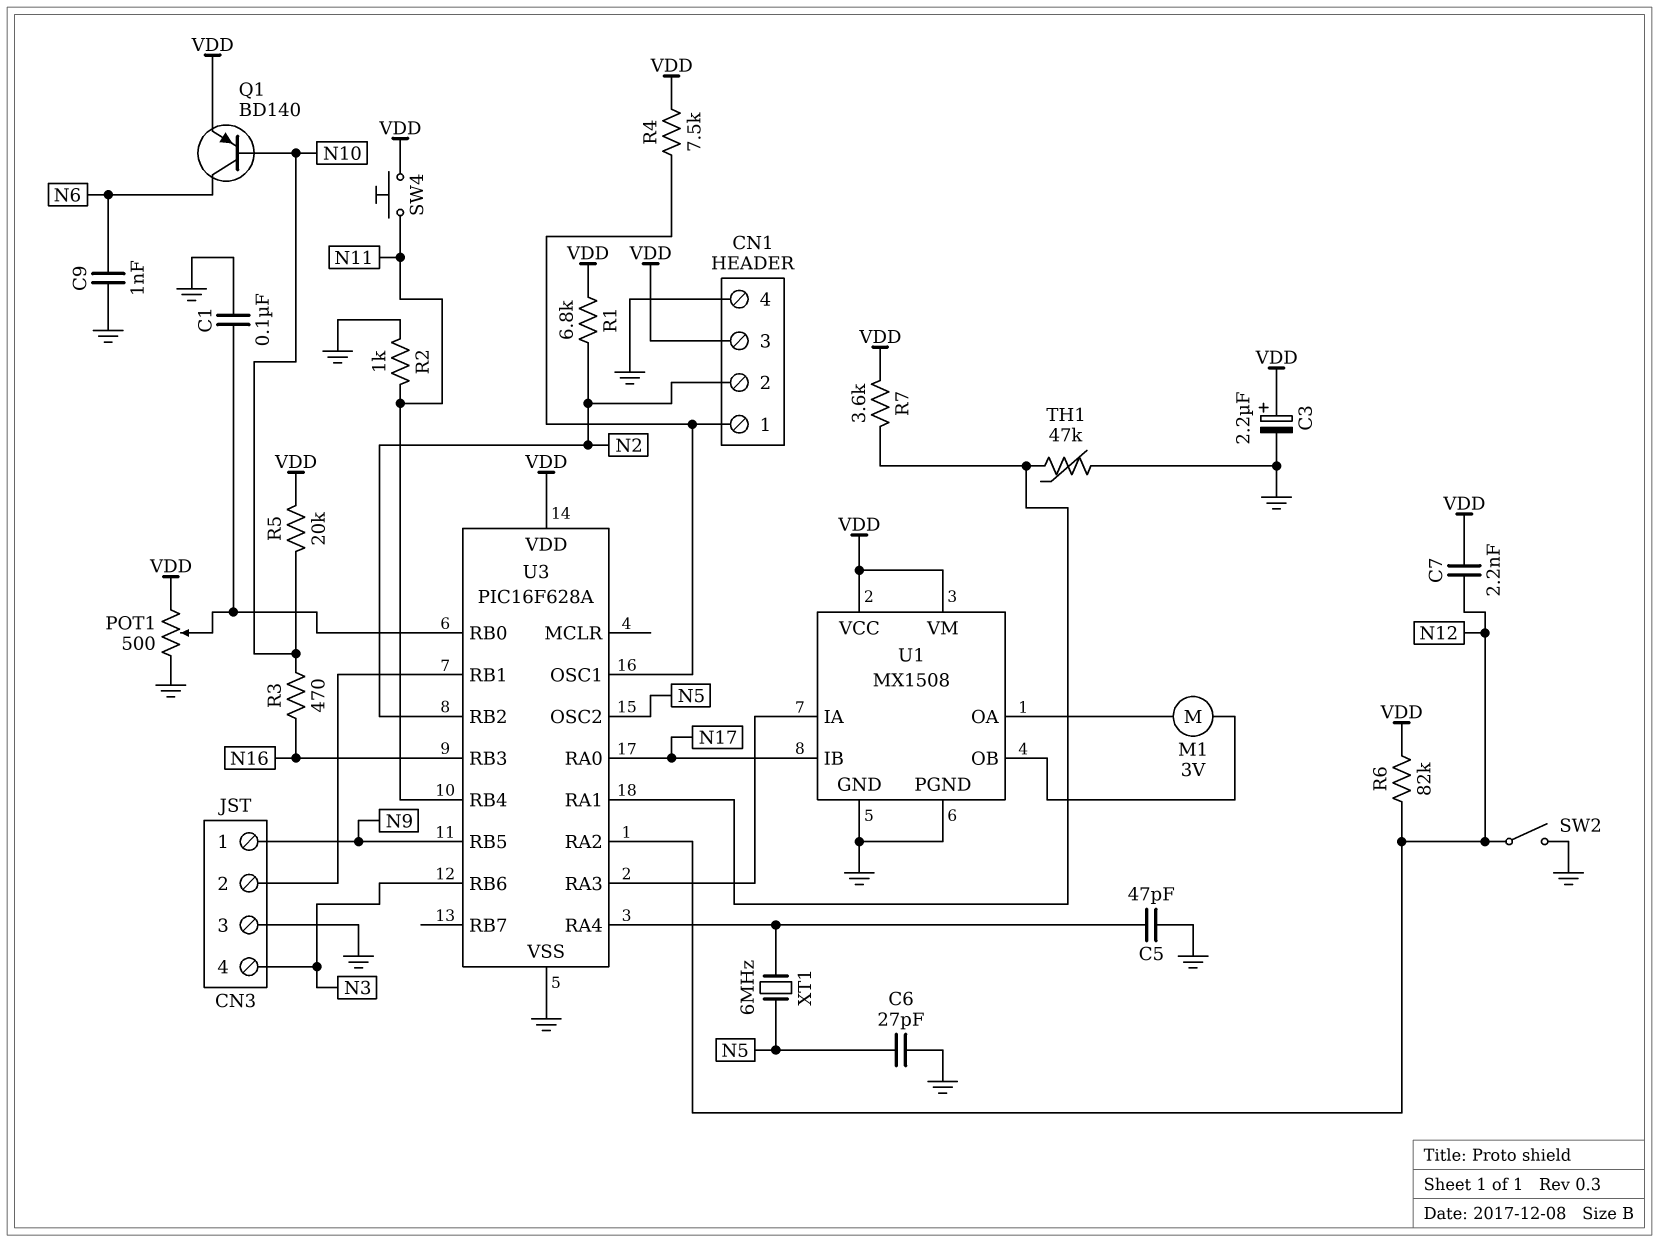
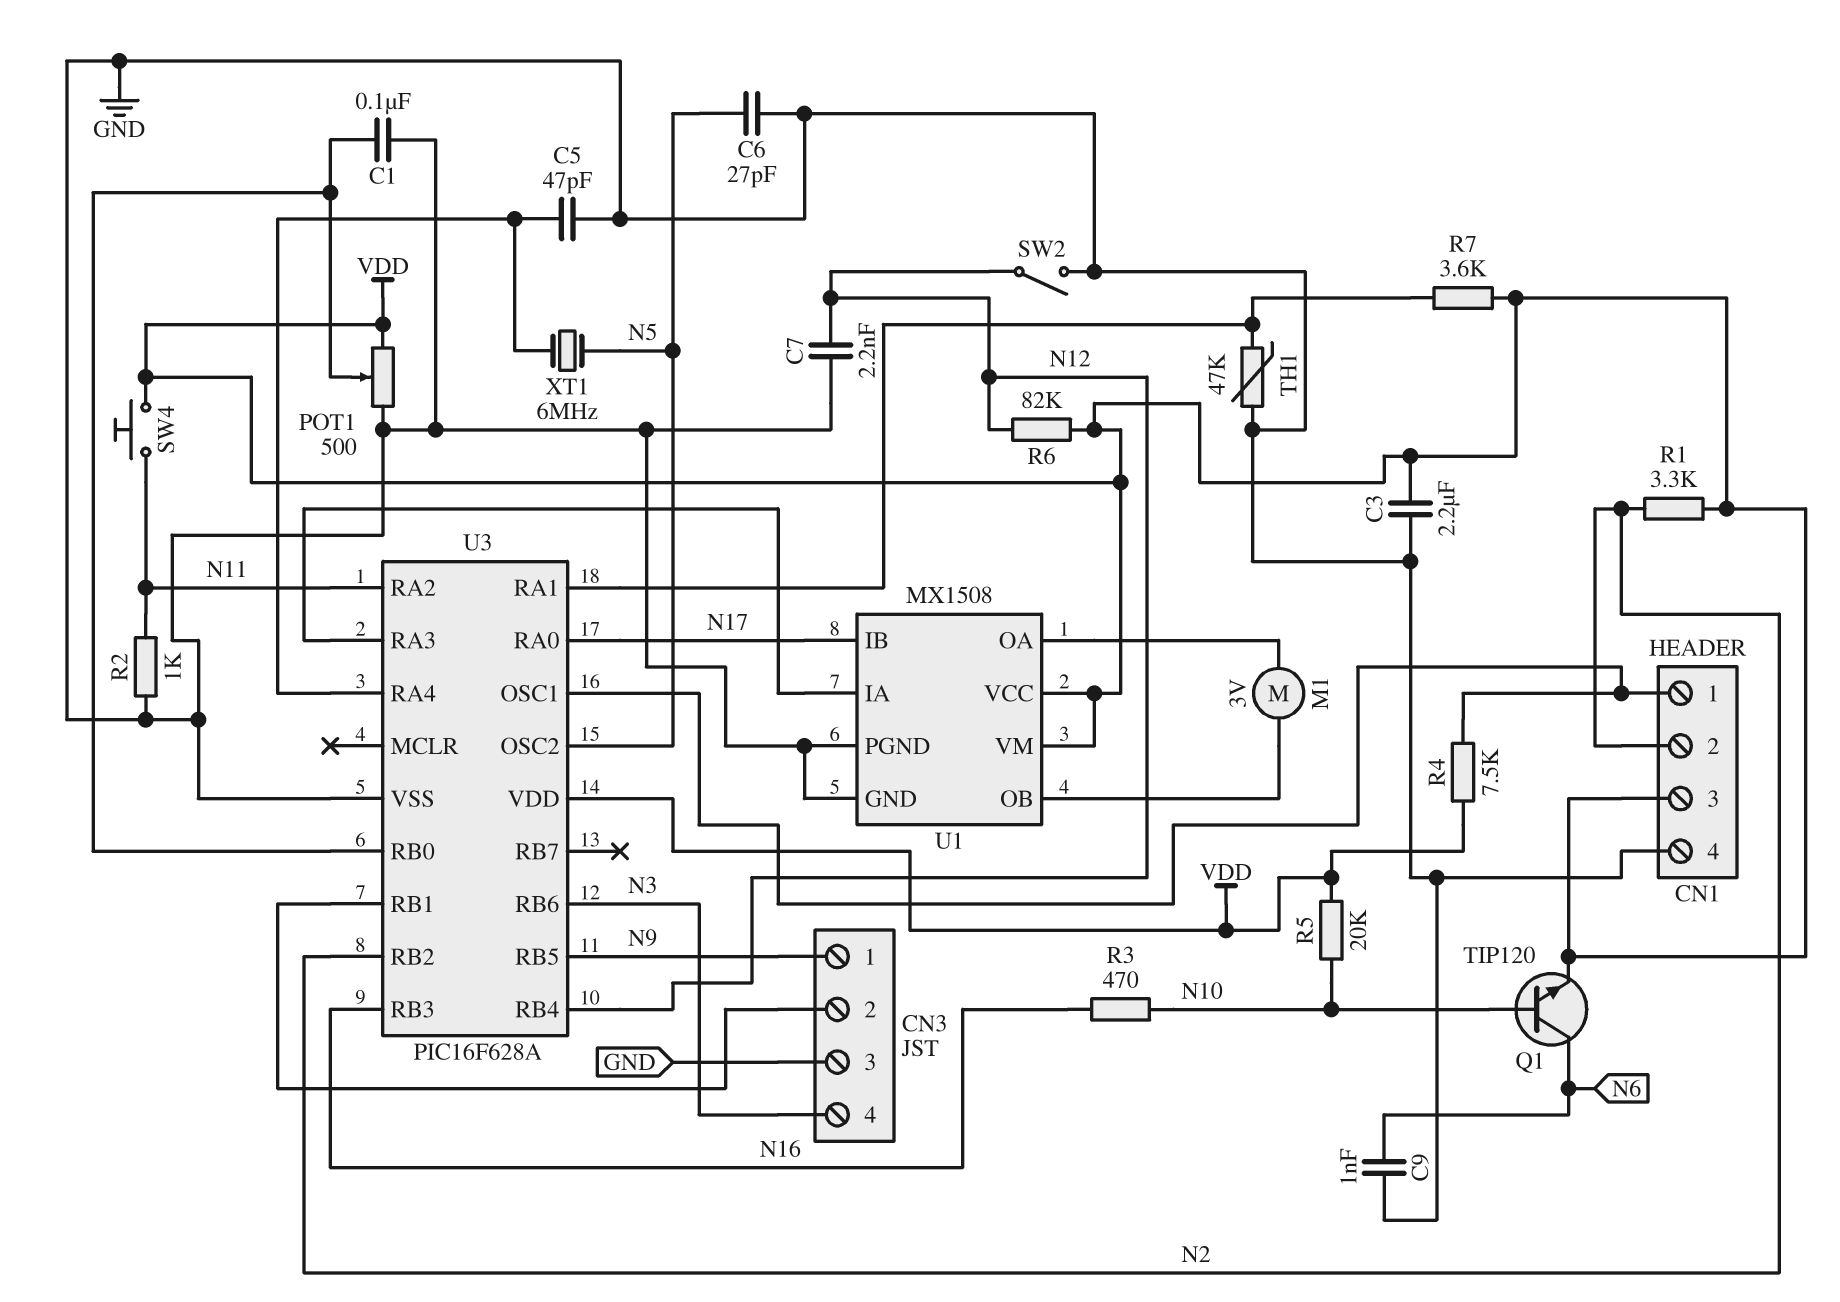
C3: 2.2uF (plus VDD, minus GND) -> 2.2uF (GND, VDD)
C7: 2.2nF (N12, VDD) -> 2.2nF (GND, N12)
Q1: PNP BD140 (B N10, C N6, E VDD) -> NPN TIP120 (B N10, C N6, E VDD)
R1: 6.8k (N2, VDD) -> 3.3k (N2, VDD)
U3 pin RA2: N12 -> N11
U3 pin RB4: N11 -> N12

